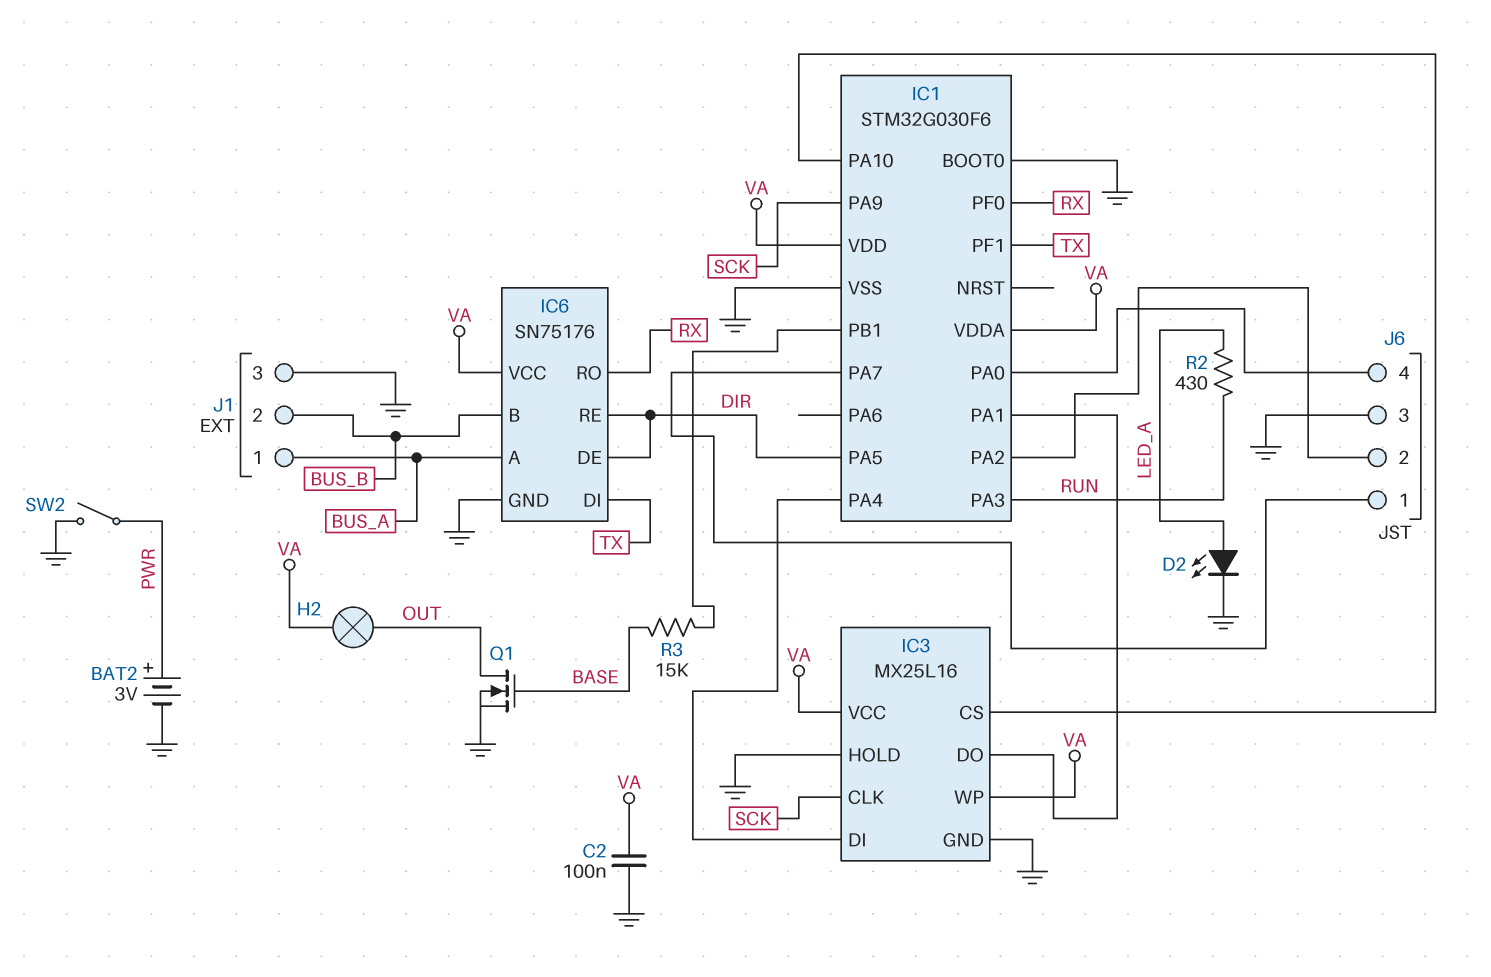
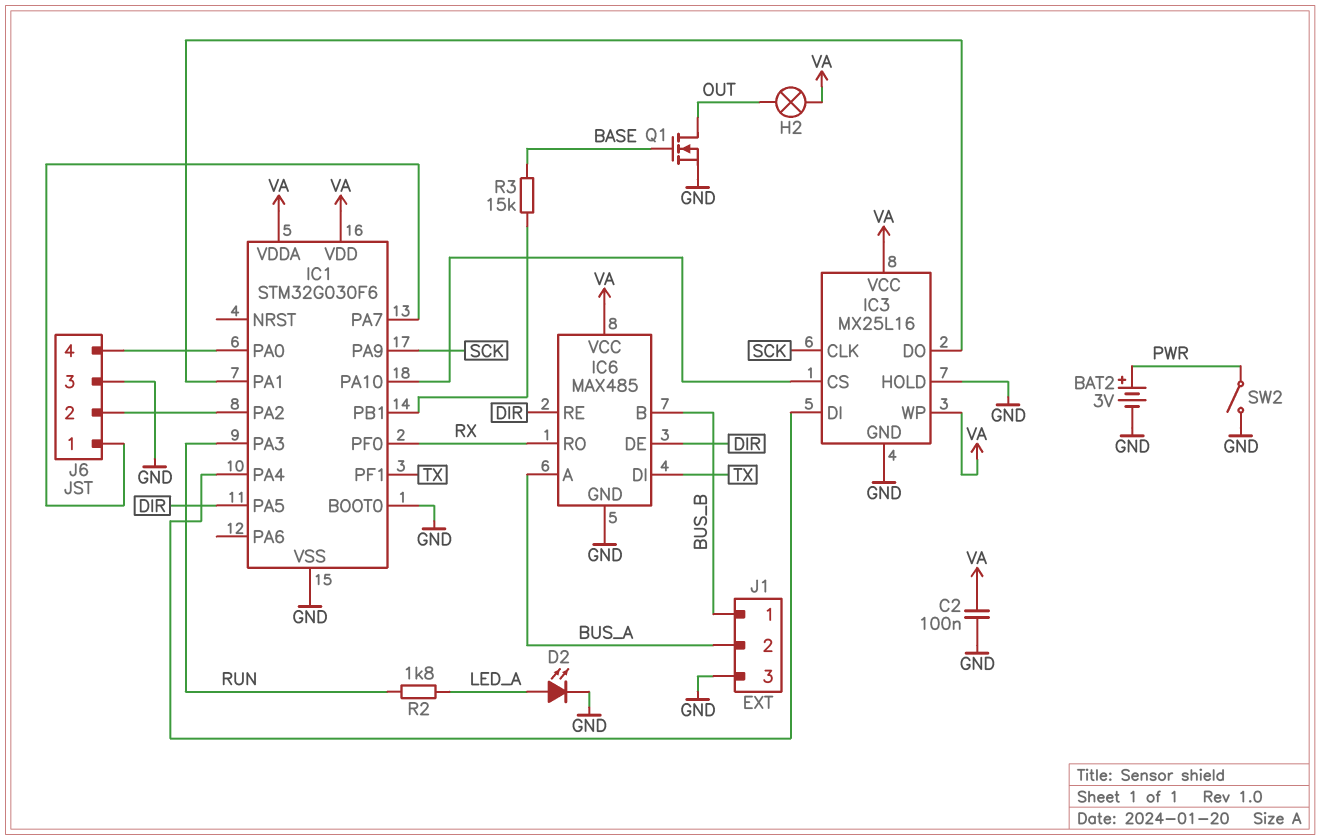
IC6: SN75176 -> MAX485
J1 pin 1: BUS_A -> BUS_B
J1 pin 2: BUS_B -> BUS_A
R2: 430 (LED_A, RUN) -> 1.8k (LED_A, RUN)

